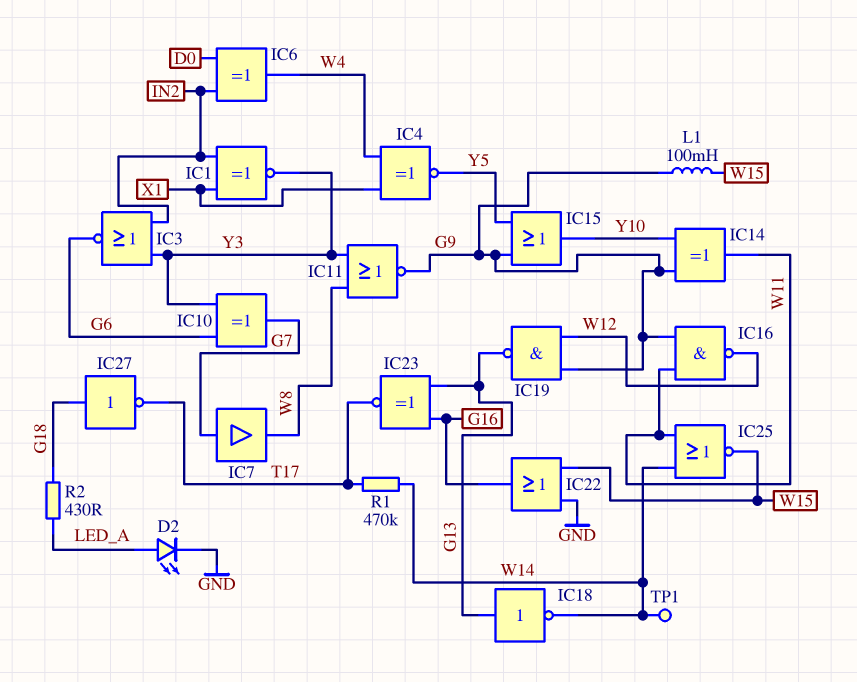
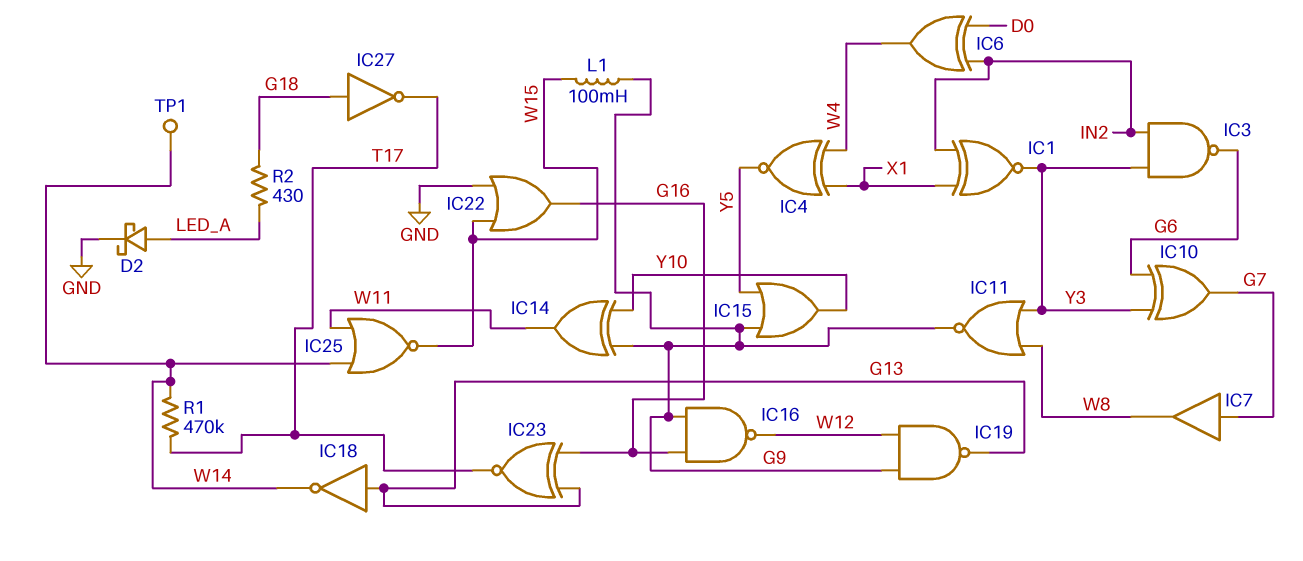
D2: LED (A LED_A, K GND) -> schottky (A LED_A, K GND)
IC3: NOR (in IN2, in Y3, out G6) -> NAND (in IN2, in Y3, out G6)
IC16: NAND (in G9, in W11, out W12) -> NAND (in G9, in G16, out W12)

